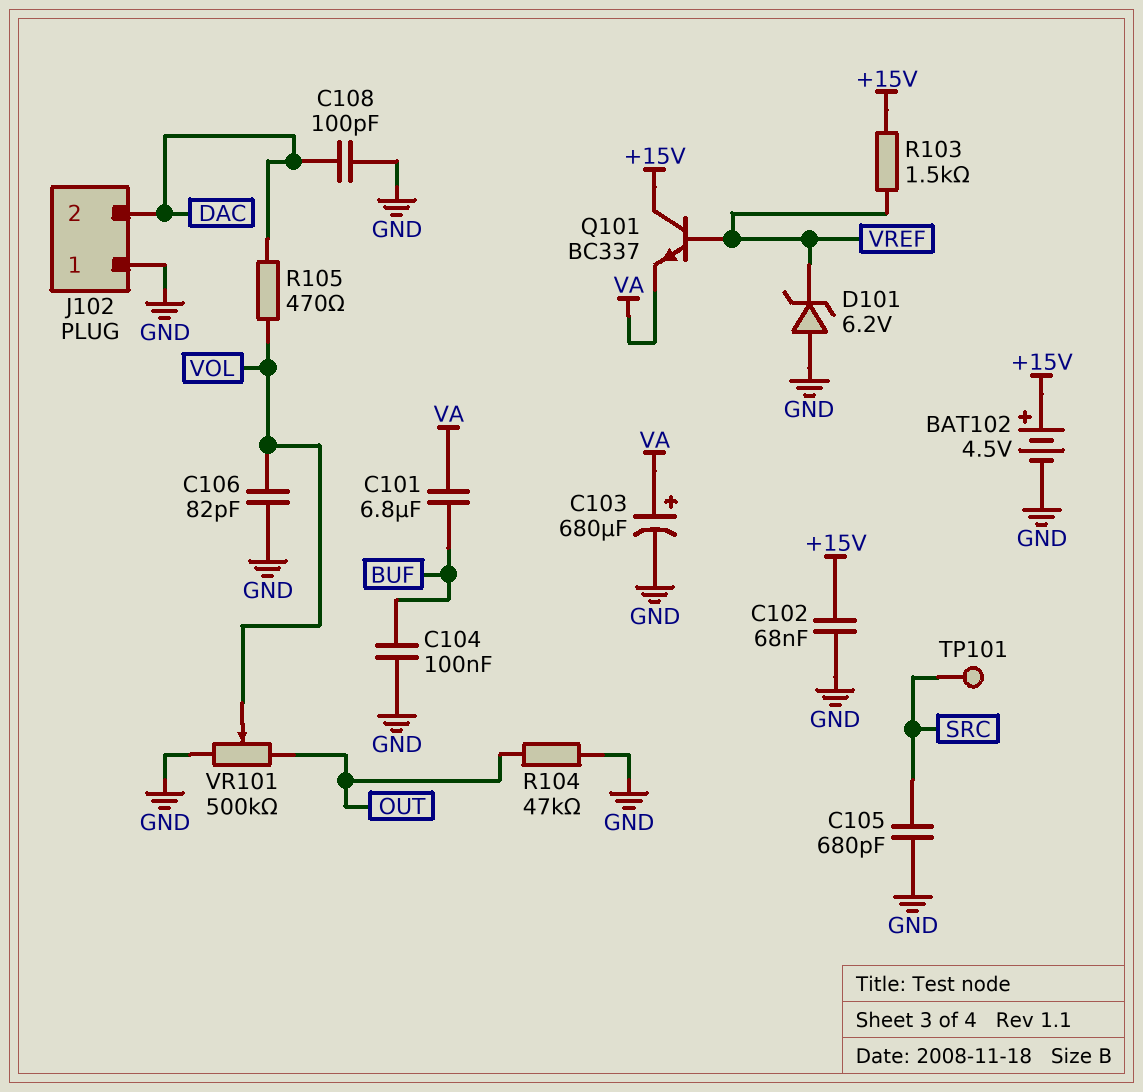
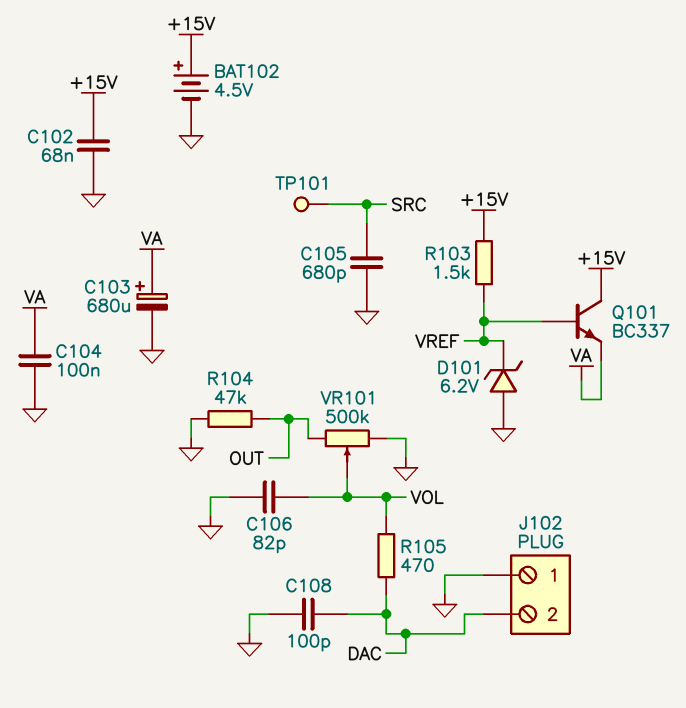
C101: 6.8uF (BUF, VA) -> none
C104: 100nF (BUF, GND) -> 100nF (GND, VA)

